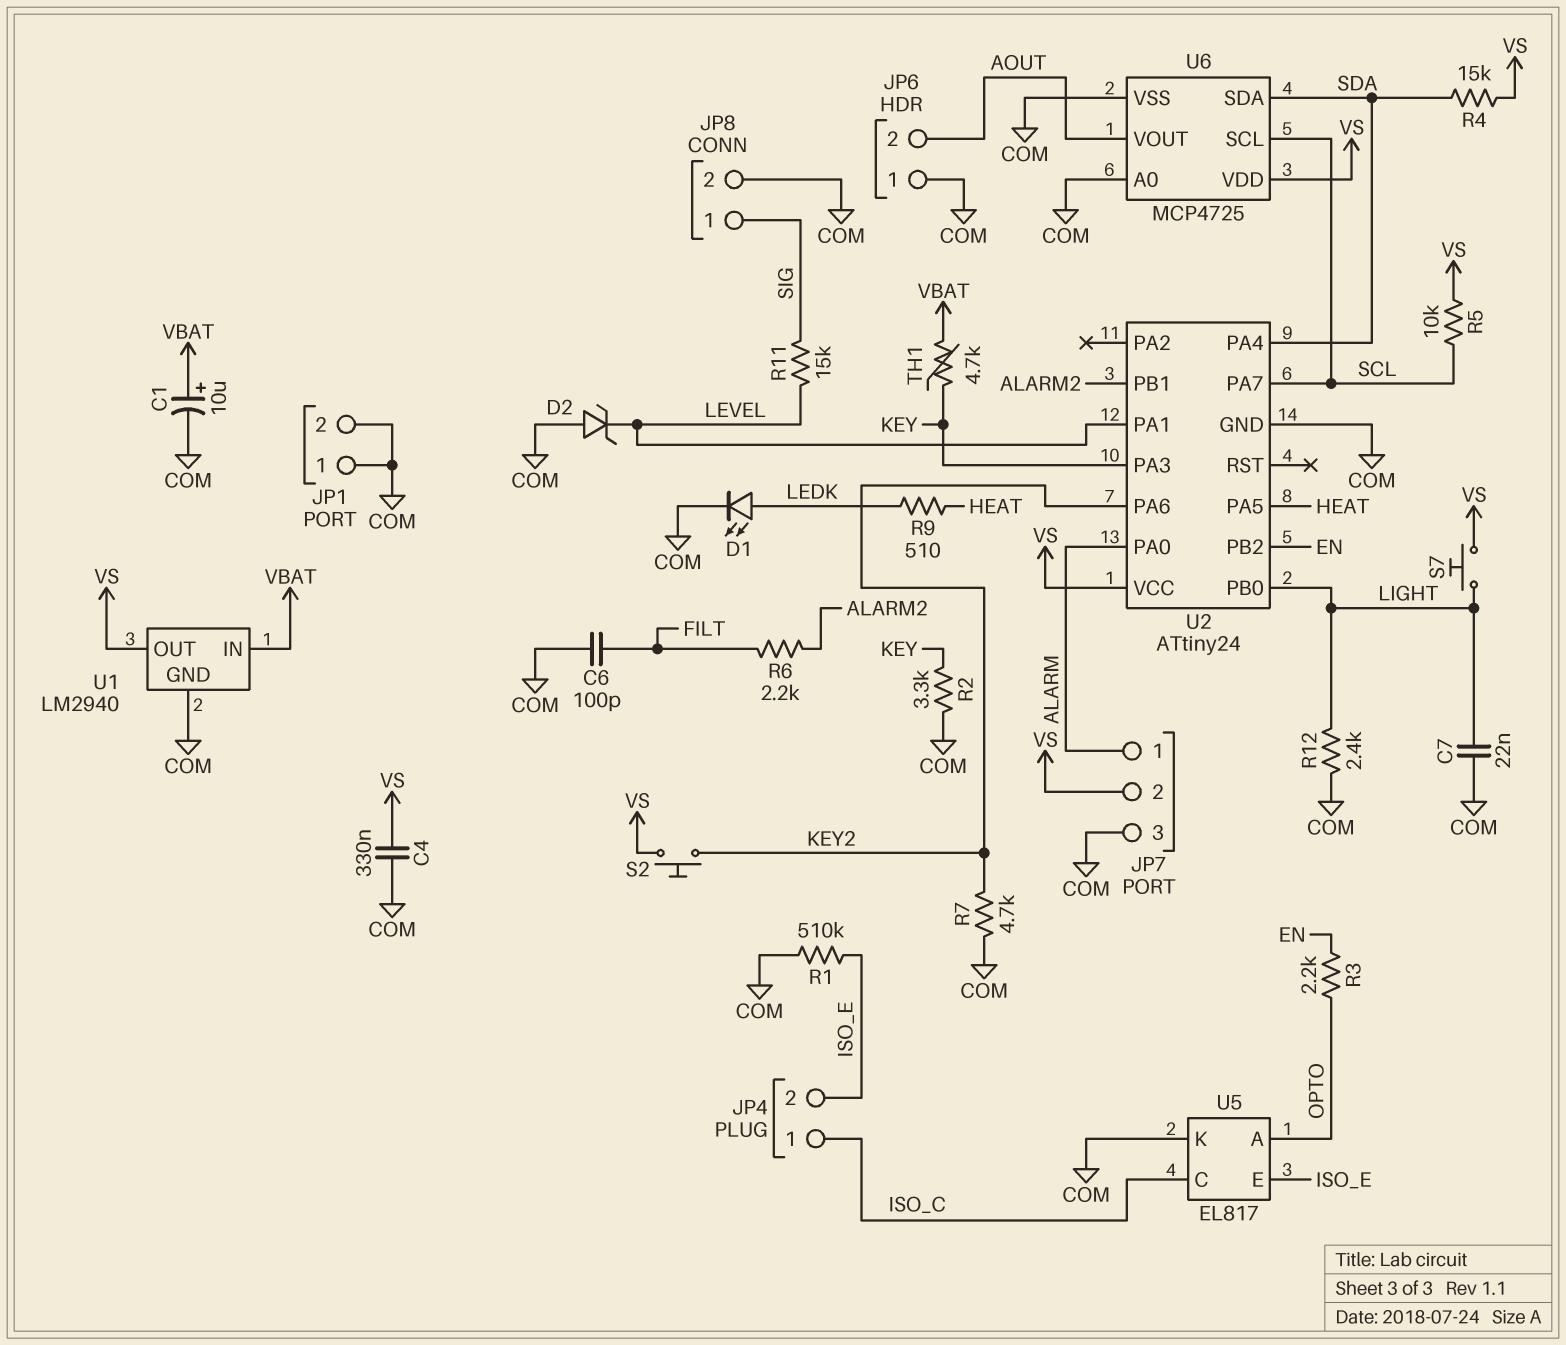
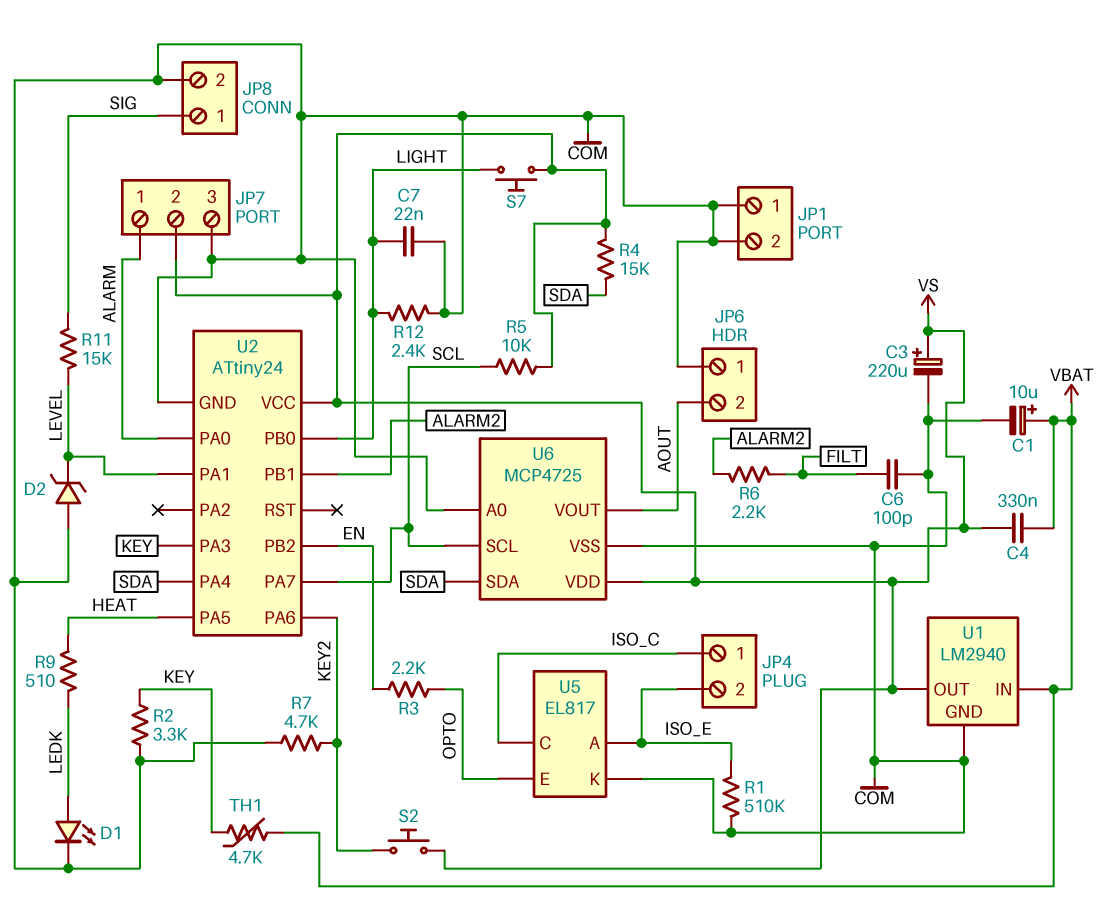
C3: none -> 220uF (plus VS, minus COM)
C4: 330nF (COM, VS) -> 330nF (VBAT, VS)
U5 pin A: OPTO -> ISO_E
U5 pin E: ISO_E -> OPTO

